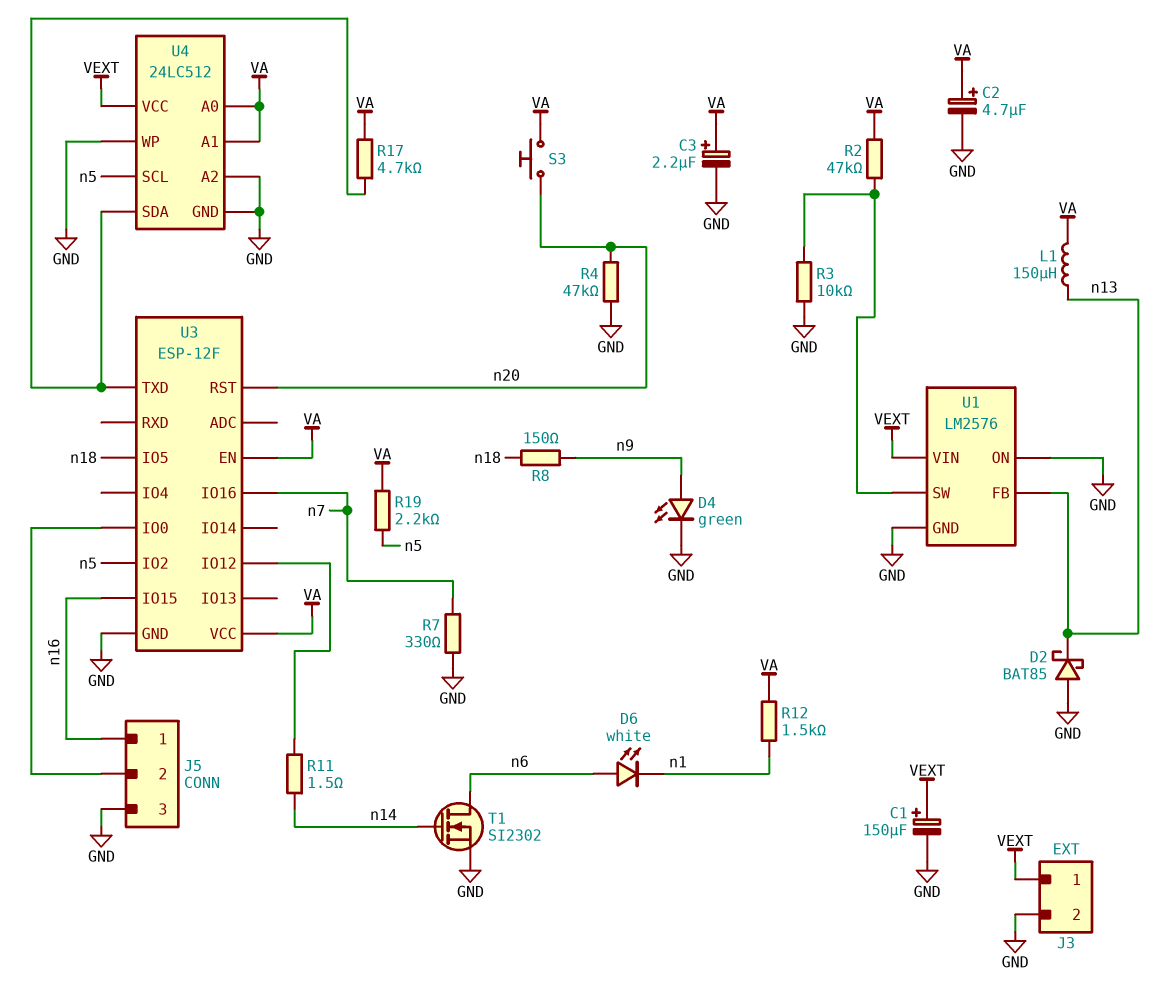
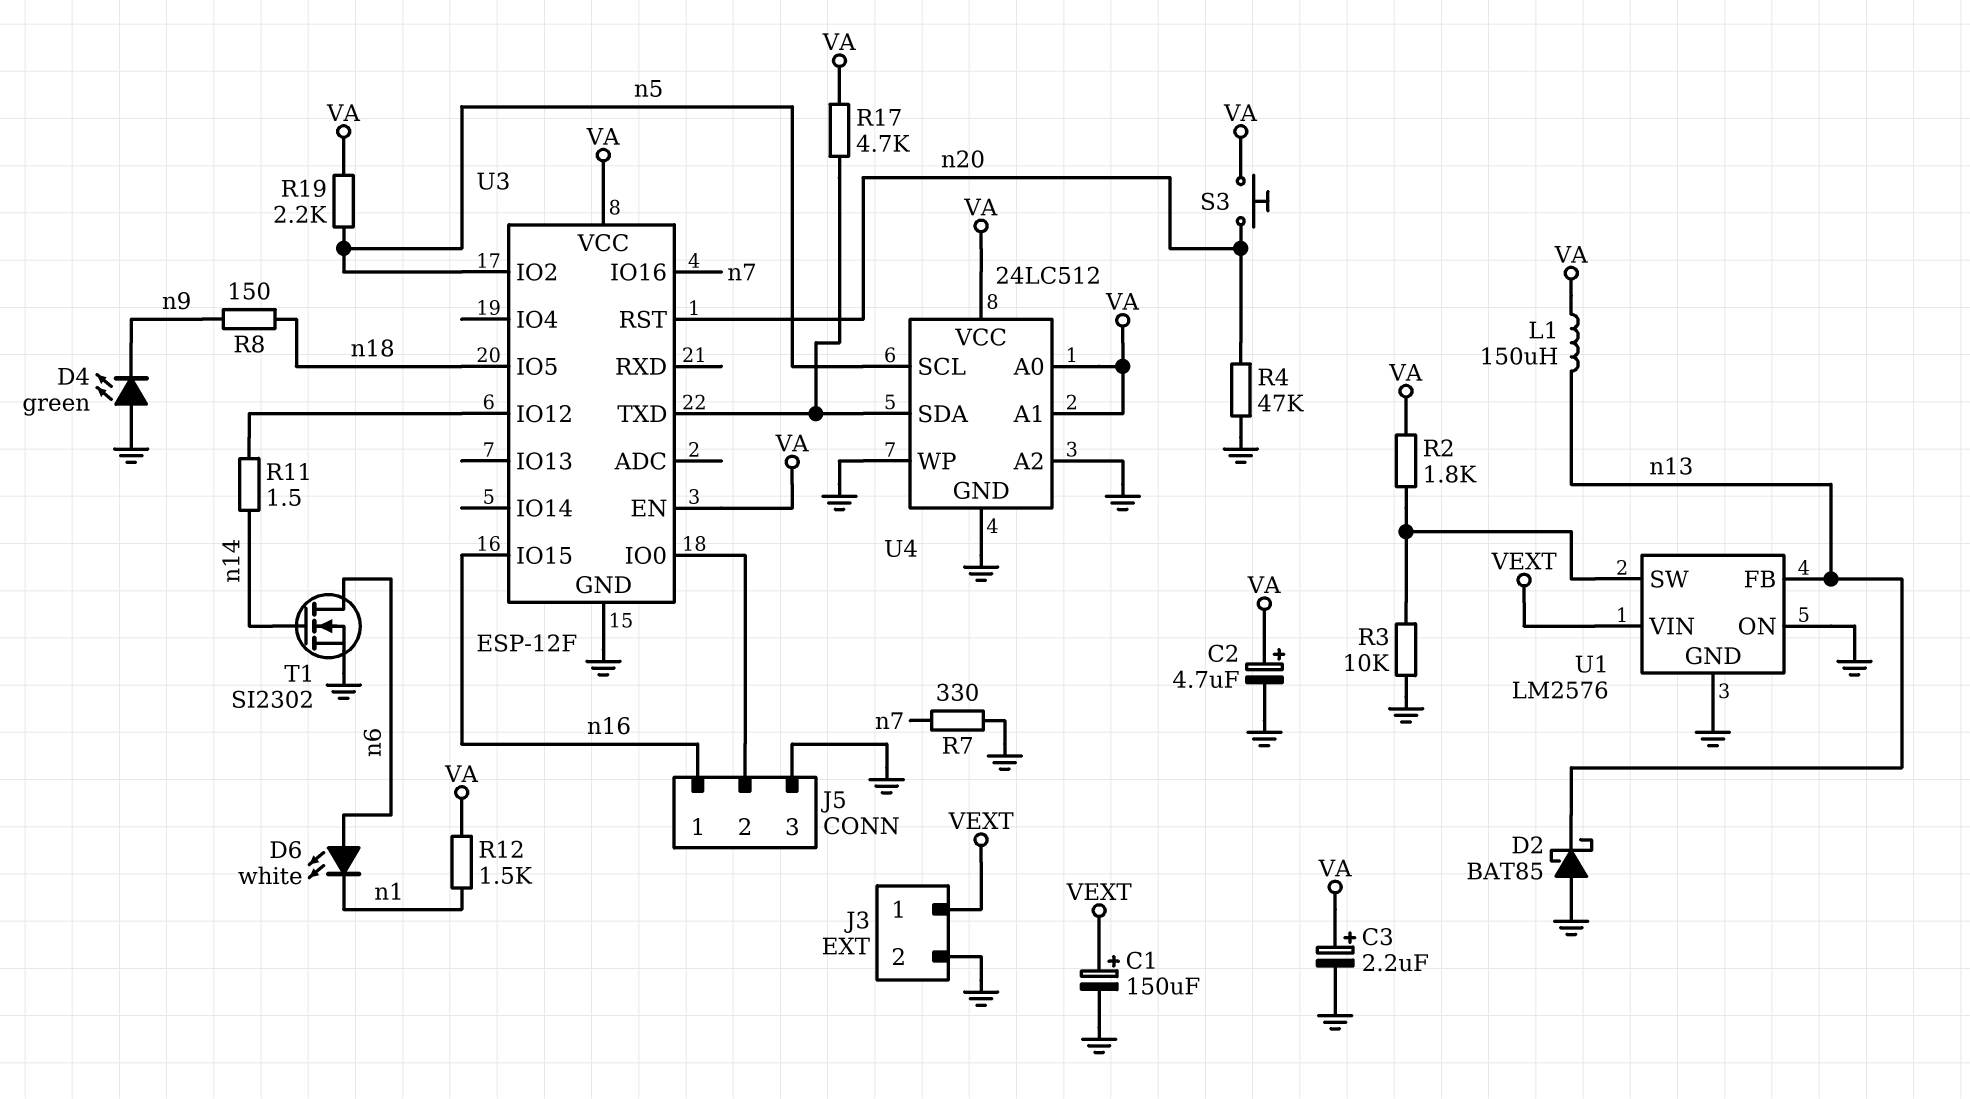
D4: LED green (A n9, K GND) -> LED green (A GND, K n9)
R2: 47k (U1/SW, VA) -> 1.8k (U1/SW, VA)
U4 pin VCC: VEXT -> VA

